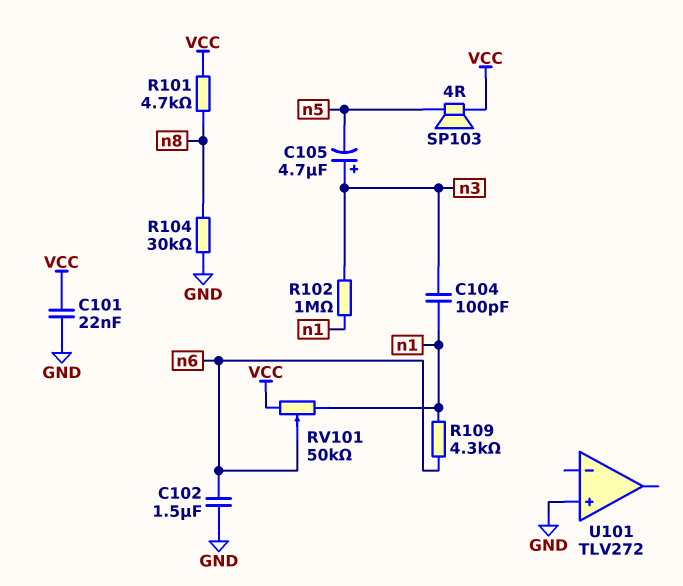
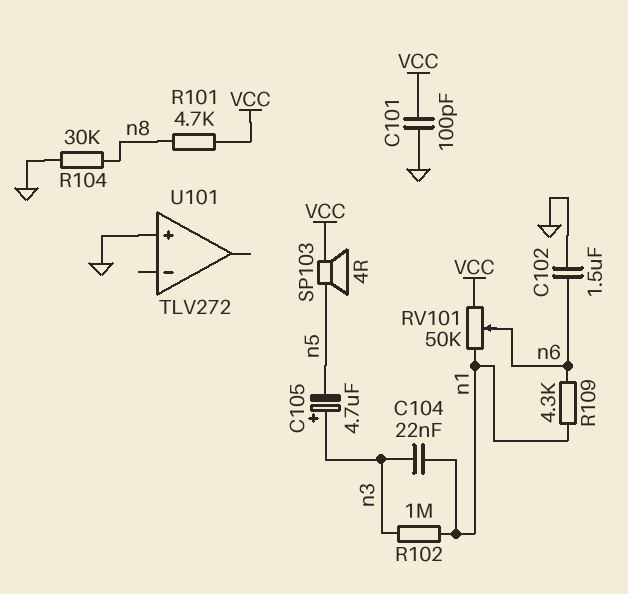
C101: 22nF (GND, VCC) -> 100pF (GND, VCC)
C104: 100pF (n1, n3) -> 22nF (n1, n3)

